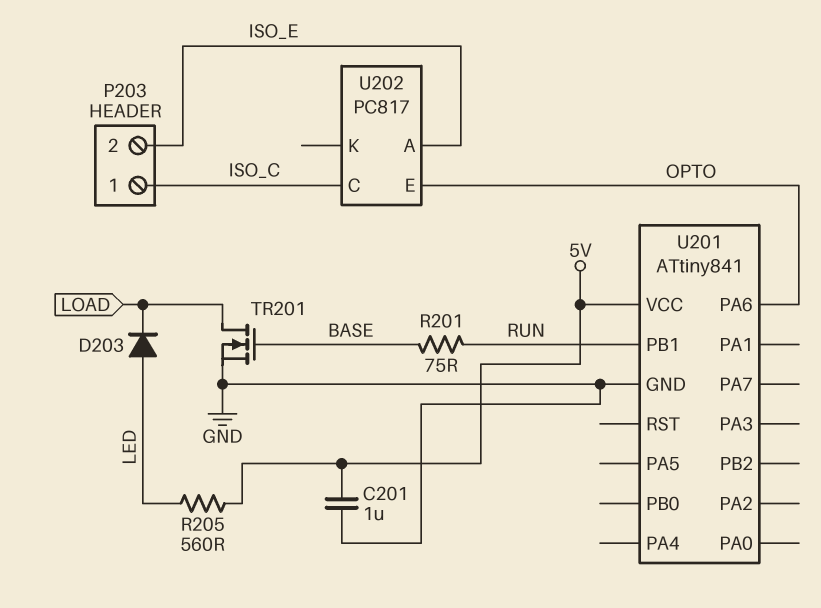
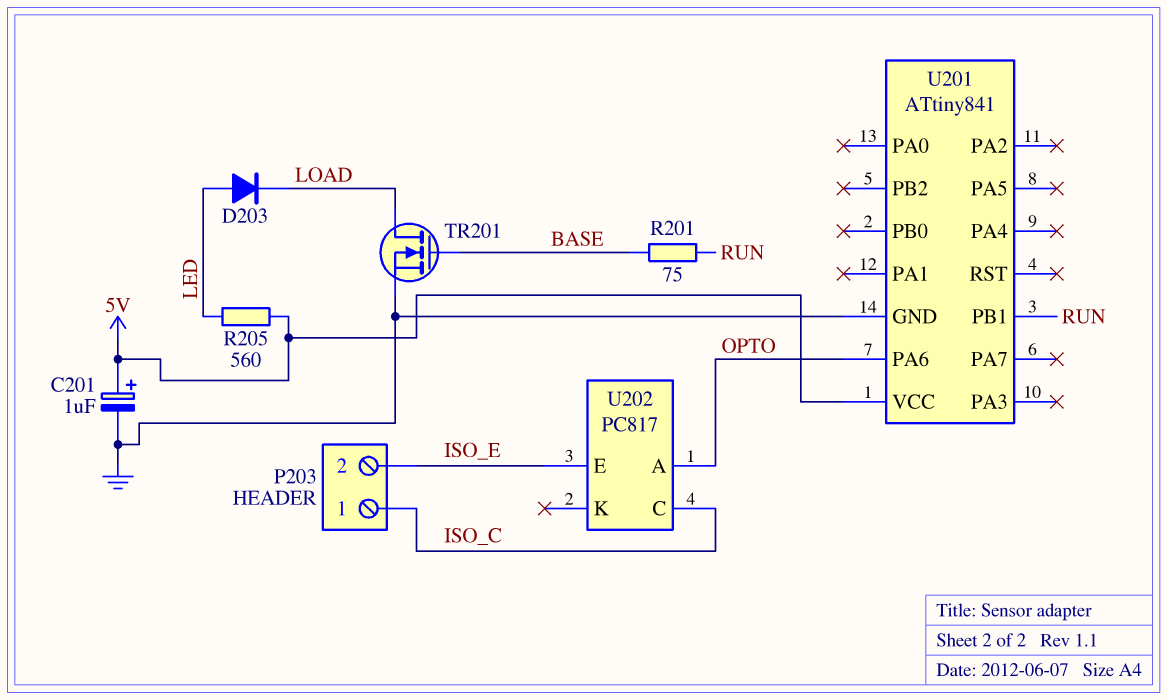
C201: 1uF (5V, GND) -> 1uF (plus 5V, minus GND)
U202 pin A: ISO_E -> OPTO
U202 pin E: OPTO -> ISO_E

